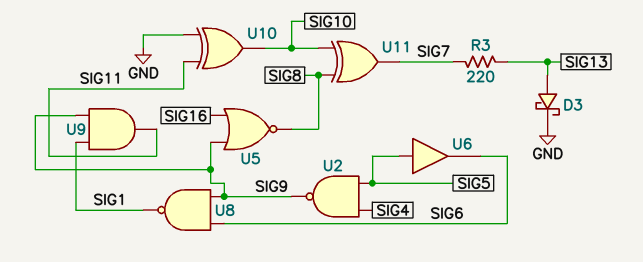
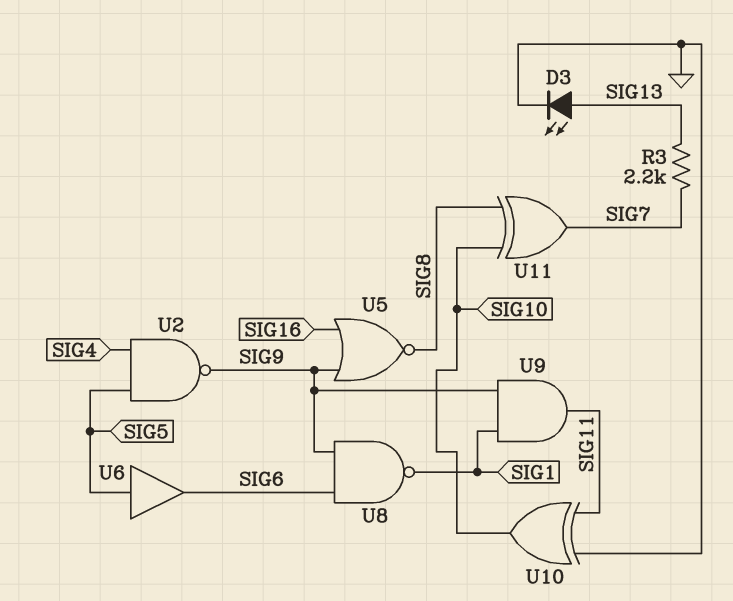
D3: schottky (A SIG13, K GND) -> LED (A SIG13, K GND)
R3: 220 (SIG7, SIG13) -> 2.2k (SIG7, SIG13)

